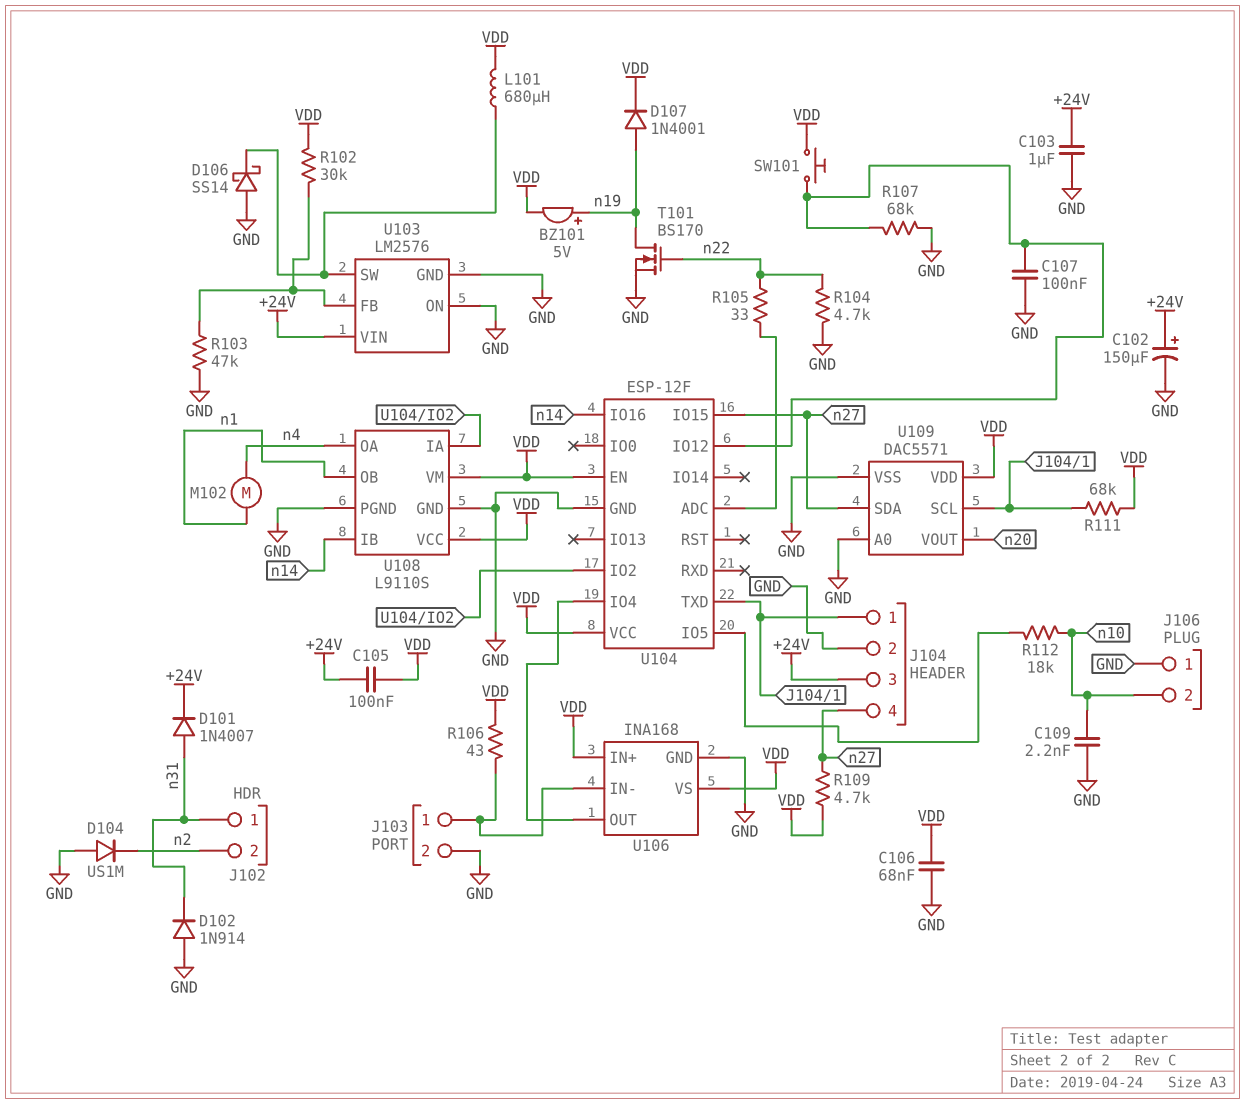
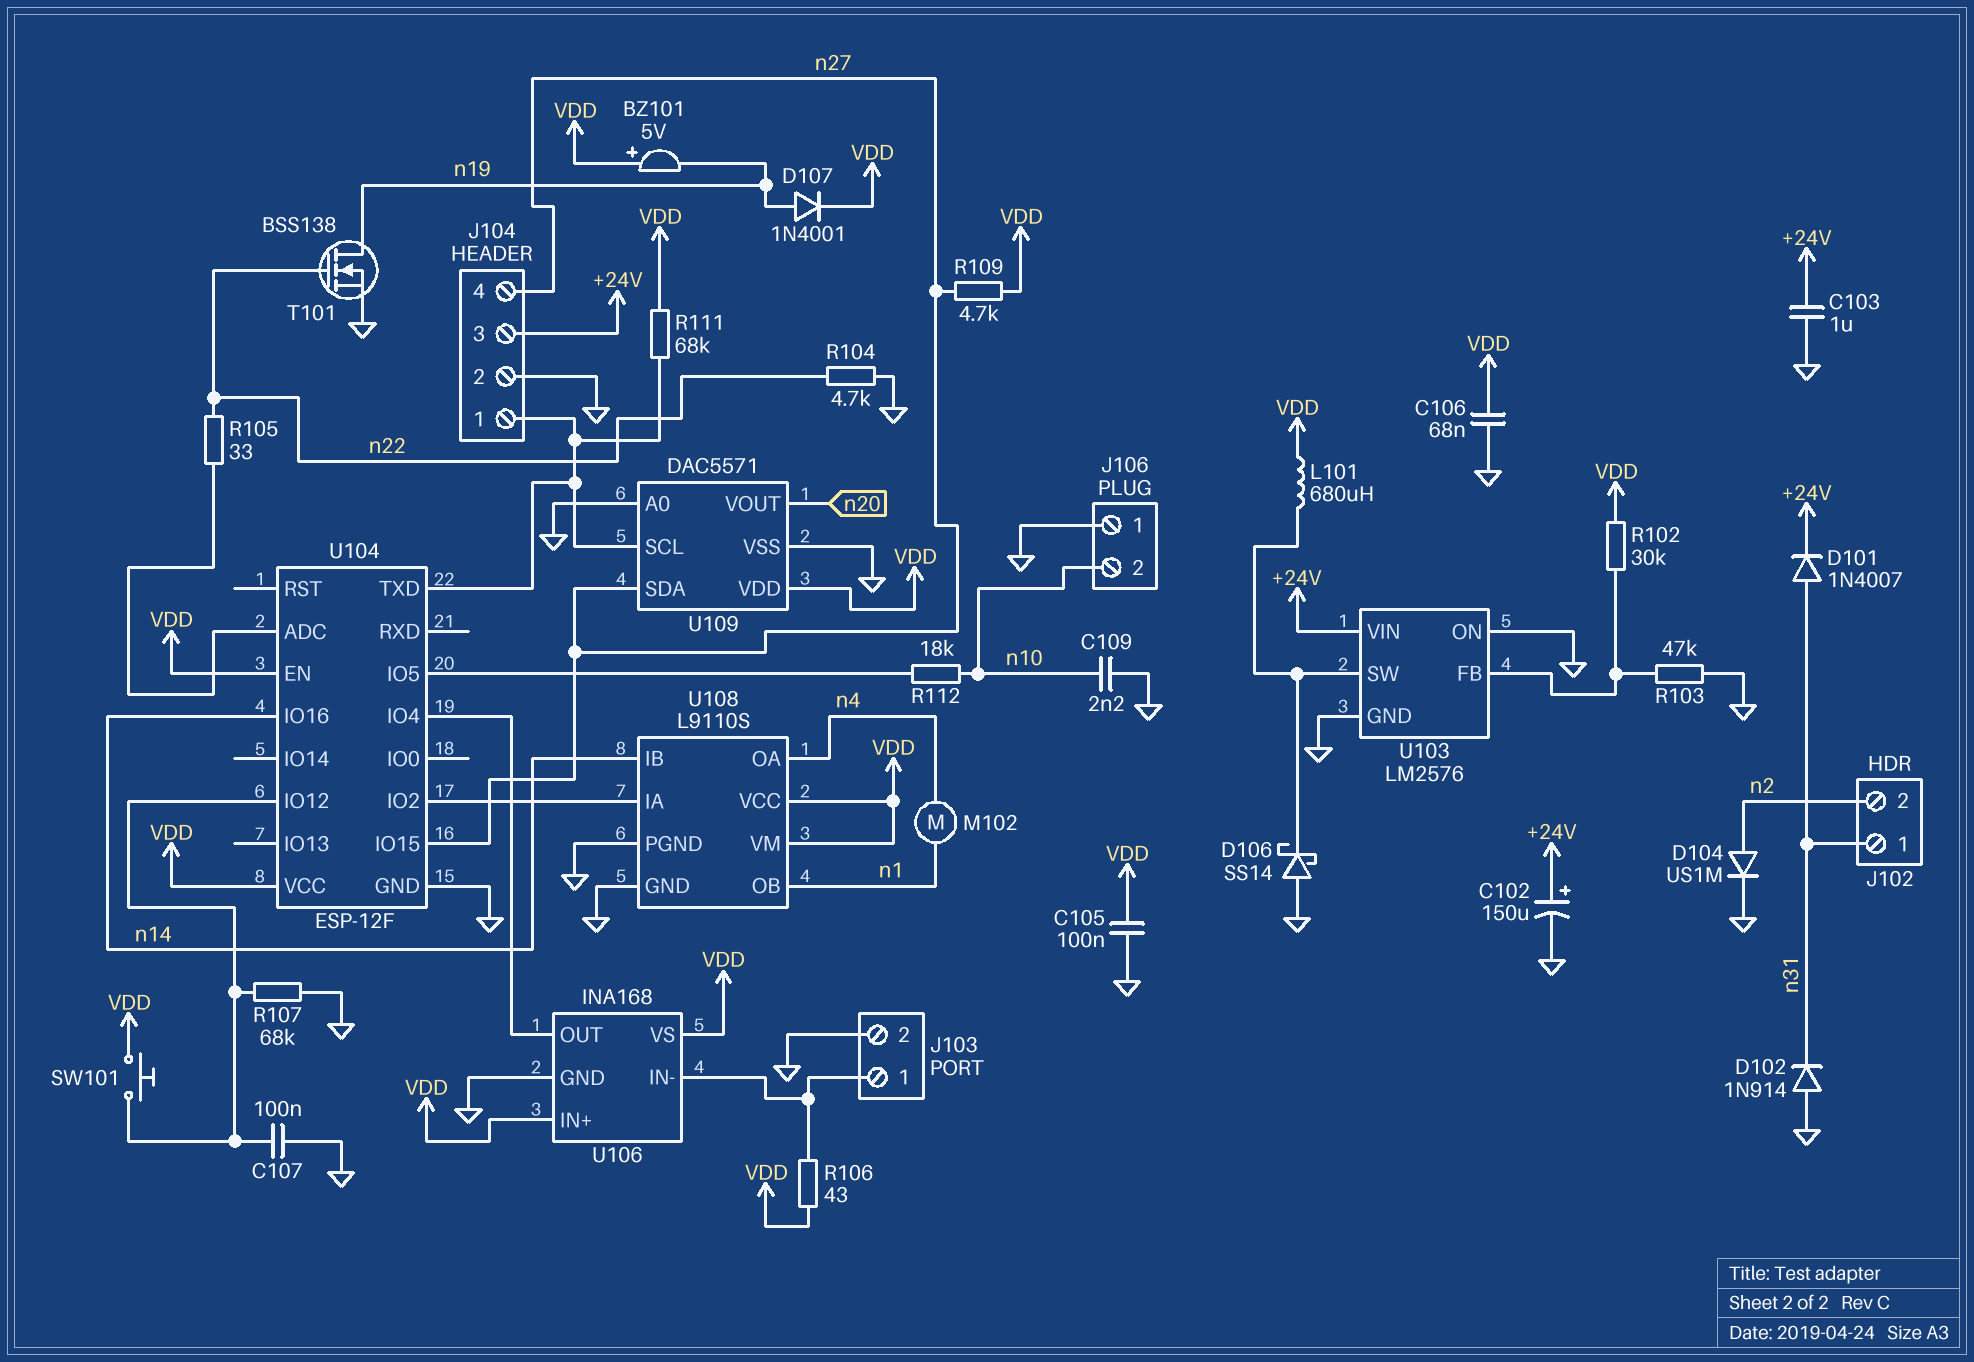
BZ101: buzzer 5V (plus n19, minus VDD) -> buzzer 5V (plus VDD, minus n19)
C105: 100nF (+24V, VDD) -> 100nF (GND, VDD)
D104: diode US1M (A GND, K n2) -> diode US1M (A n2, K GND)
T101: NMOS BS170 (G n22, D n19, S GND) -> NMOS BSS138 (G n22, D n19, S GND)

